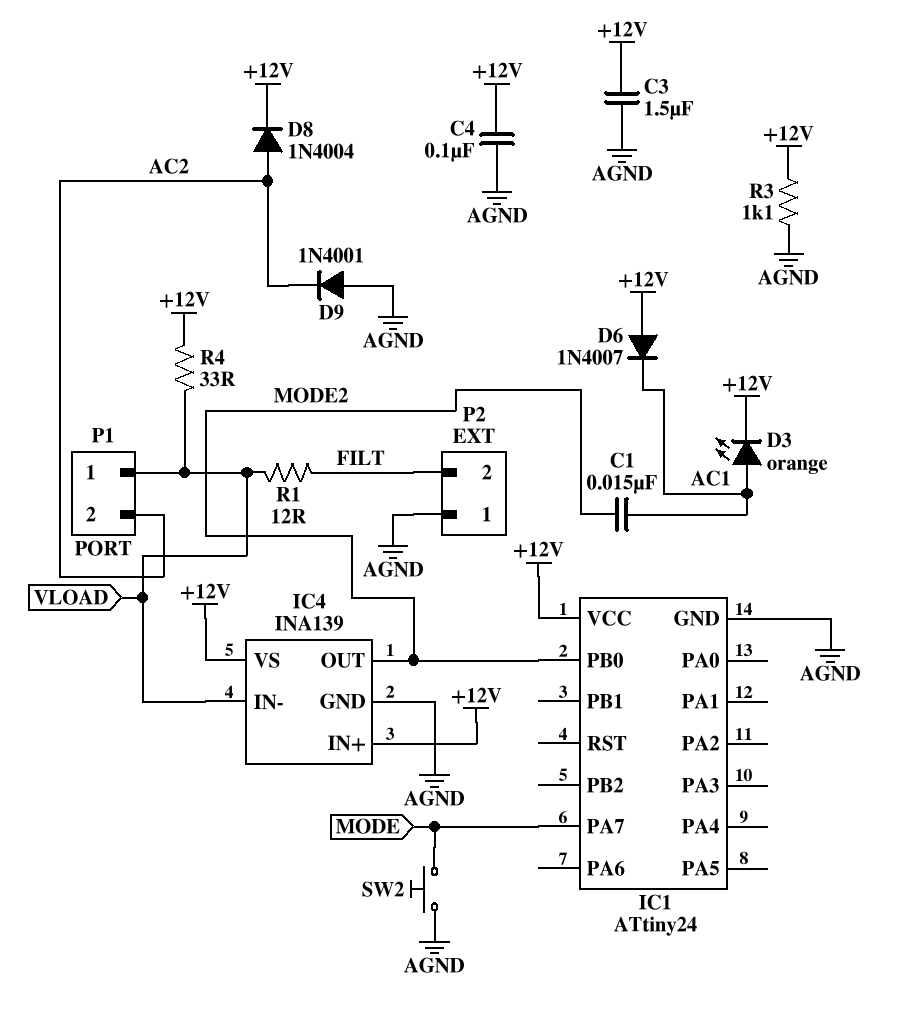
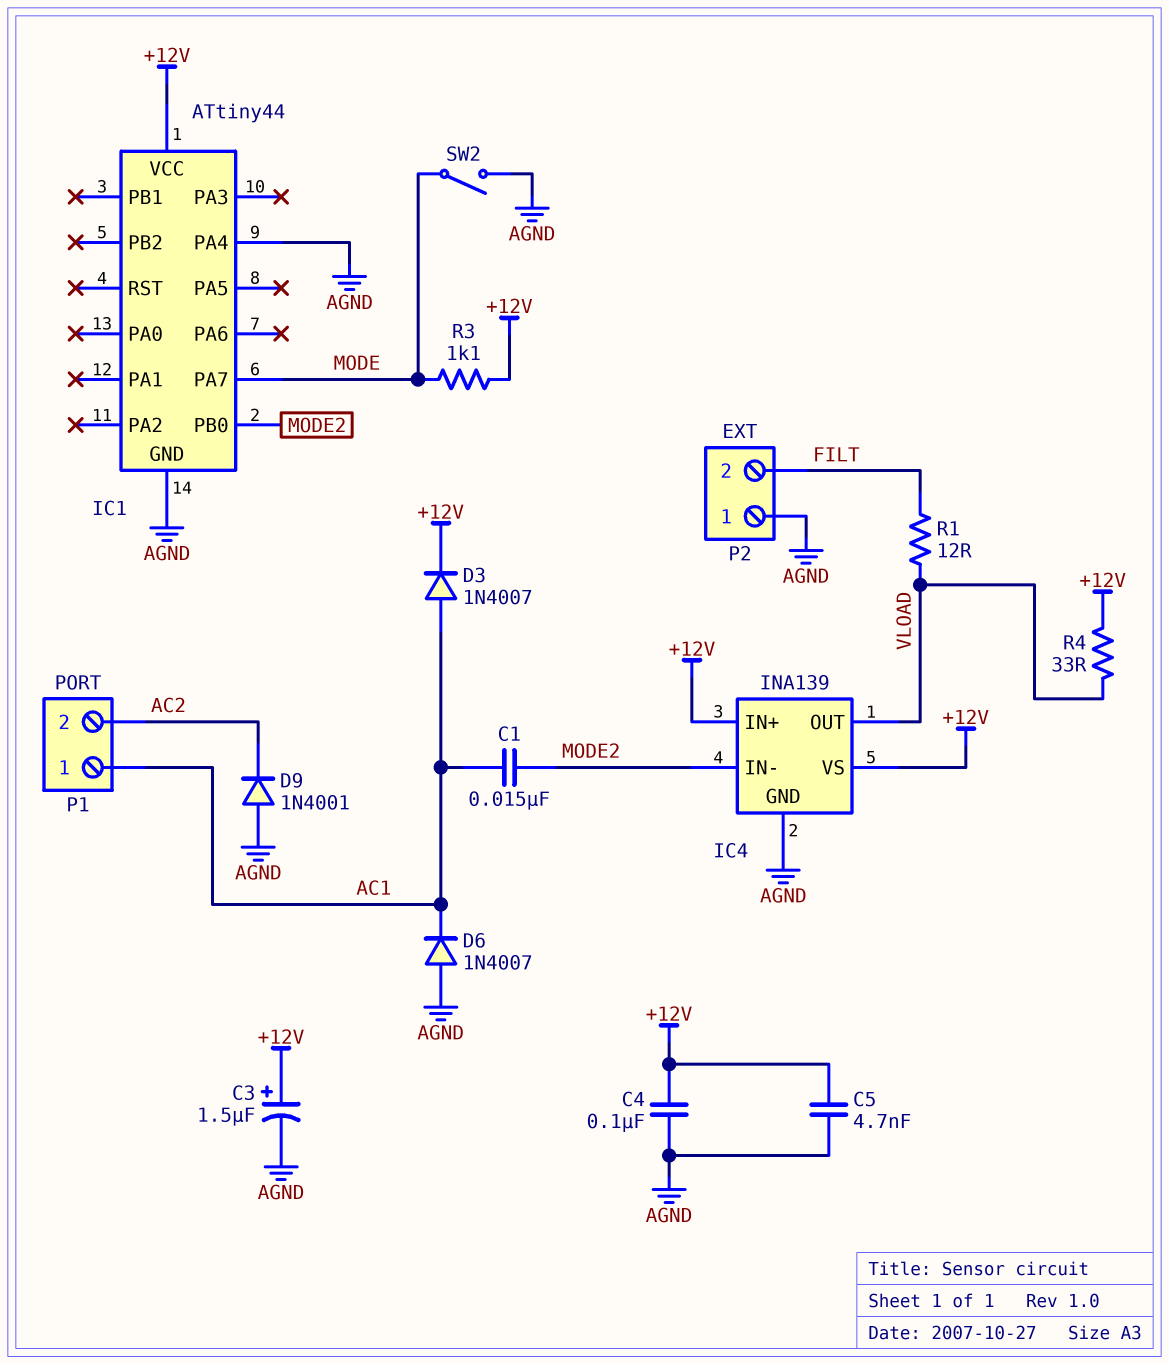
C3: 1.5uF (+12V, AGND) -> 1.5uF (plus +12V, minus AGND)
C5: none -> 4.7nF (+12V, AGND)
D3: LED orange (A AC1, K +12V) -> diode 1N4007 (A AC1, K +12V)
D6: diode 1N4007 (A +12V, K AC1) -> diode 1N4007 (A AGND, K AC1)
D8: diode 1N4004 (A AC2, K +12V) -> none
IC1: ATtiny24 -> ATtiny44
IC1 pin PA4: none -> AGND
IC4 pin IN-: VLOAD -> MODE2
IC4 pin OUT: MODE2 -> VLOAD
P1 pin 1: VLOAD -> AC1
R3: 1.1k (+12V, AGND) -> 1.1k (+12V, MODE)
SW2: button (AGND, MODE) -> switch (AGND, MODE)

